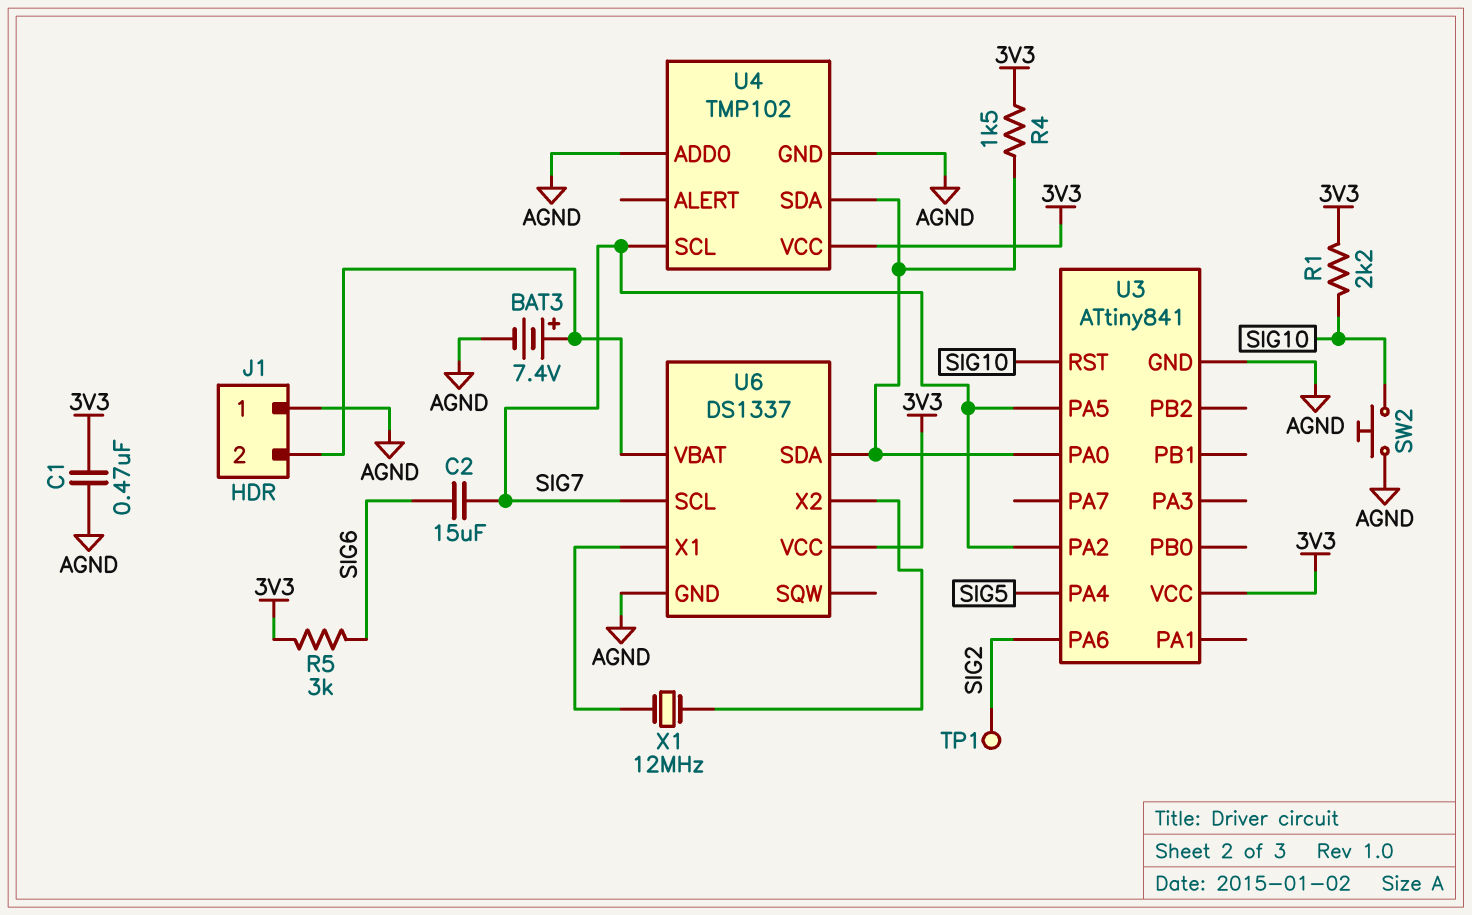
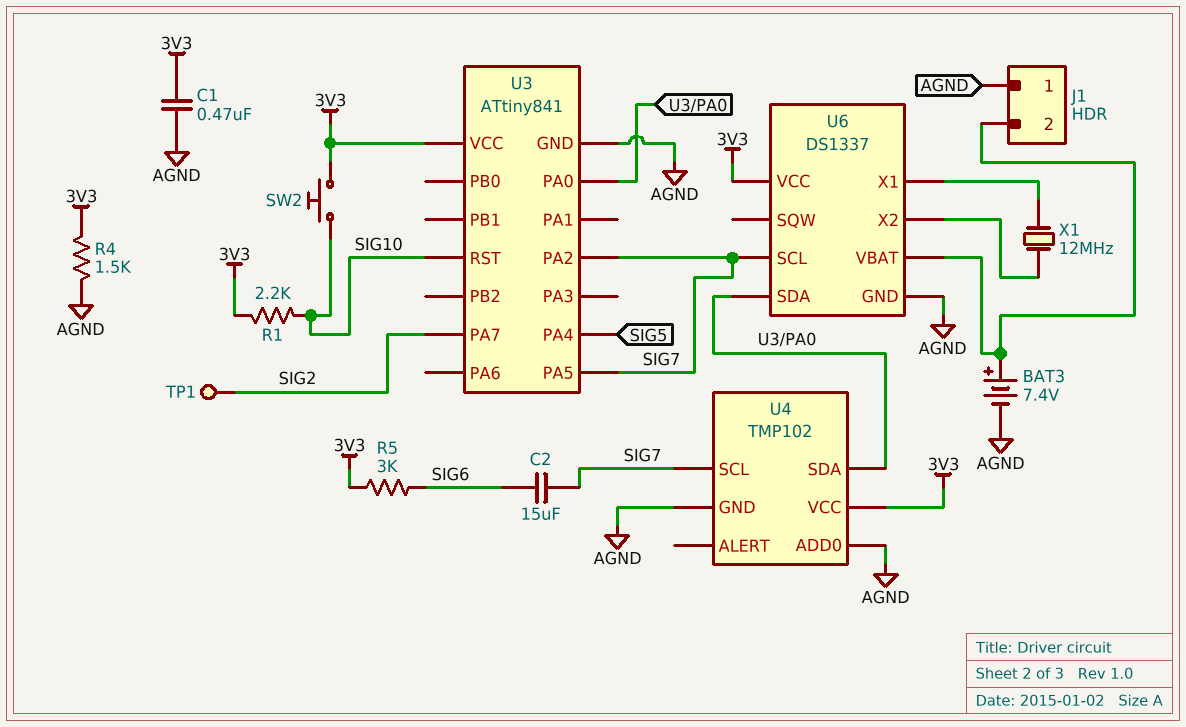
R4: 1.5k (3V3, U3/PA0) -> 1.5k (3V3, AGND)
SW2: button (AGND, SIG10) -> button (3V3, SIG10)
U3 pin PA6: SIG2 -> none
U3 pin PA7: none -> SIG2

